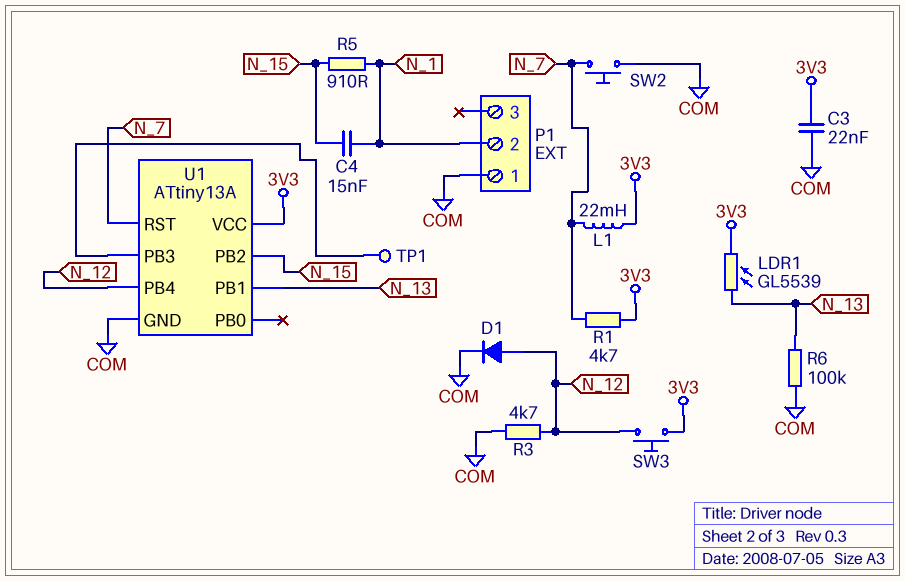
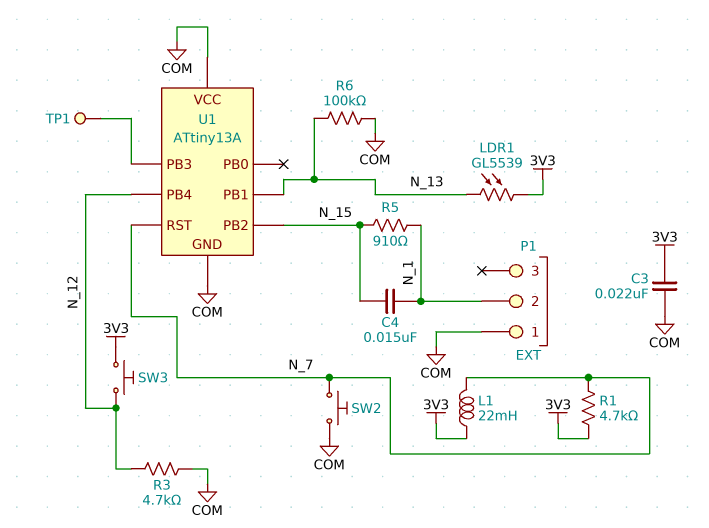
D1: diode (A N_12, K COM) -> none
U1 pin VCC: 3V3 -> COM

